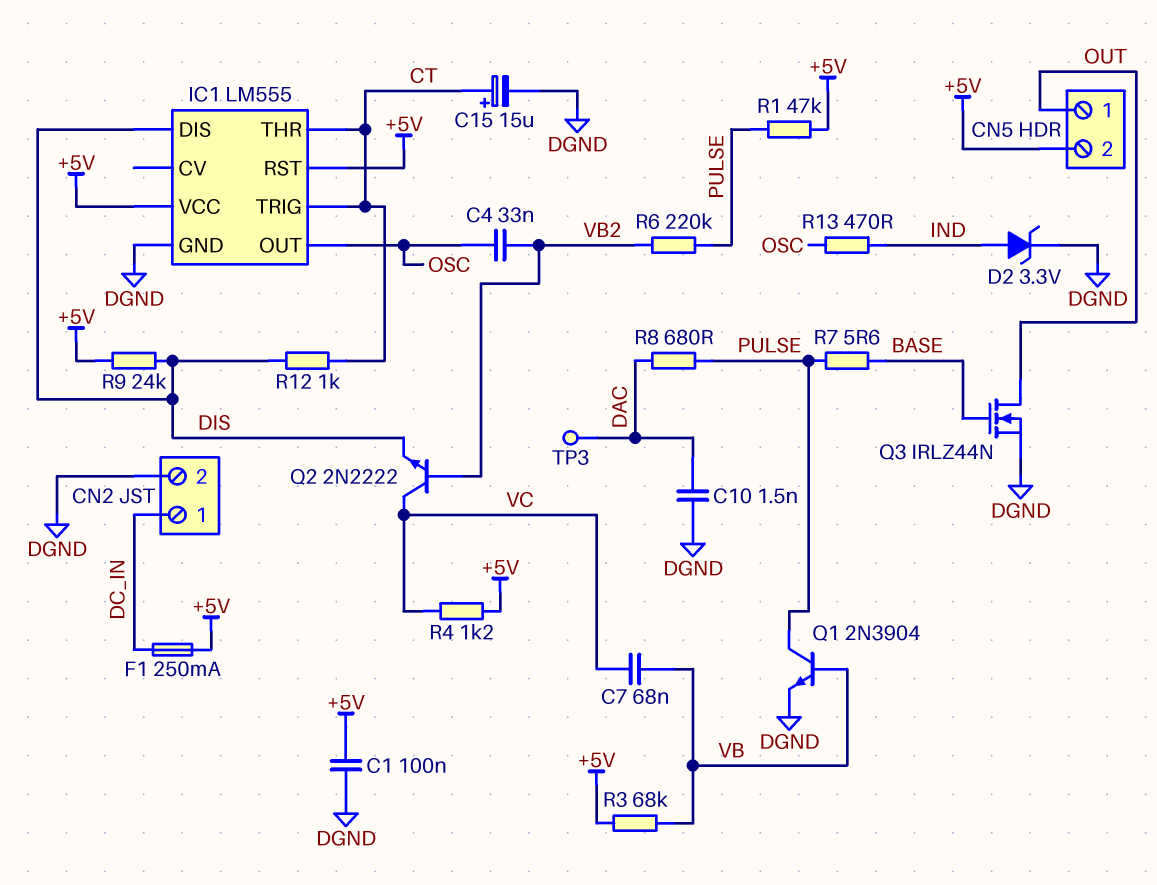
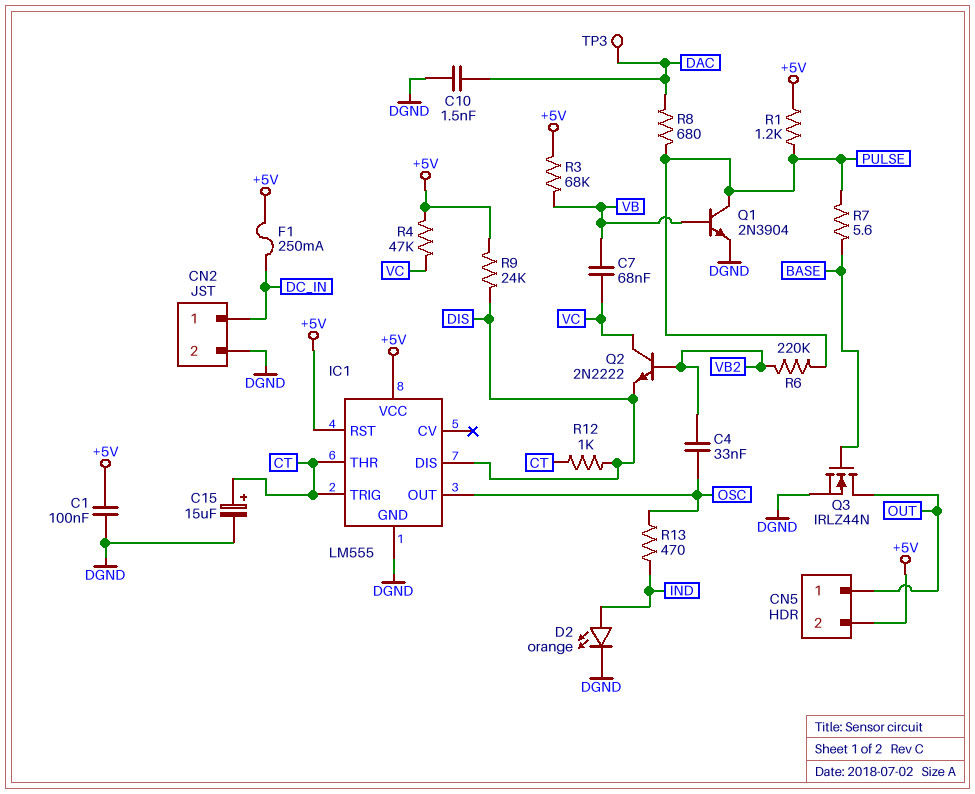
D2: zener 3.3V (A IND, K DGND) -> LED orange (A IND, K DGND)
R1: 47k (+5V, PULSE) -> 1.2k (+5V, PULSE)
R4: 1.2k (+5V, VC) -> 47k (+5V, VC)

